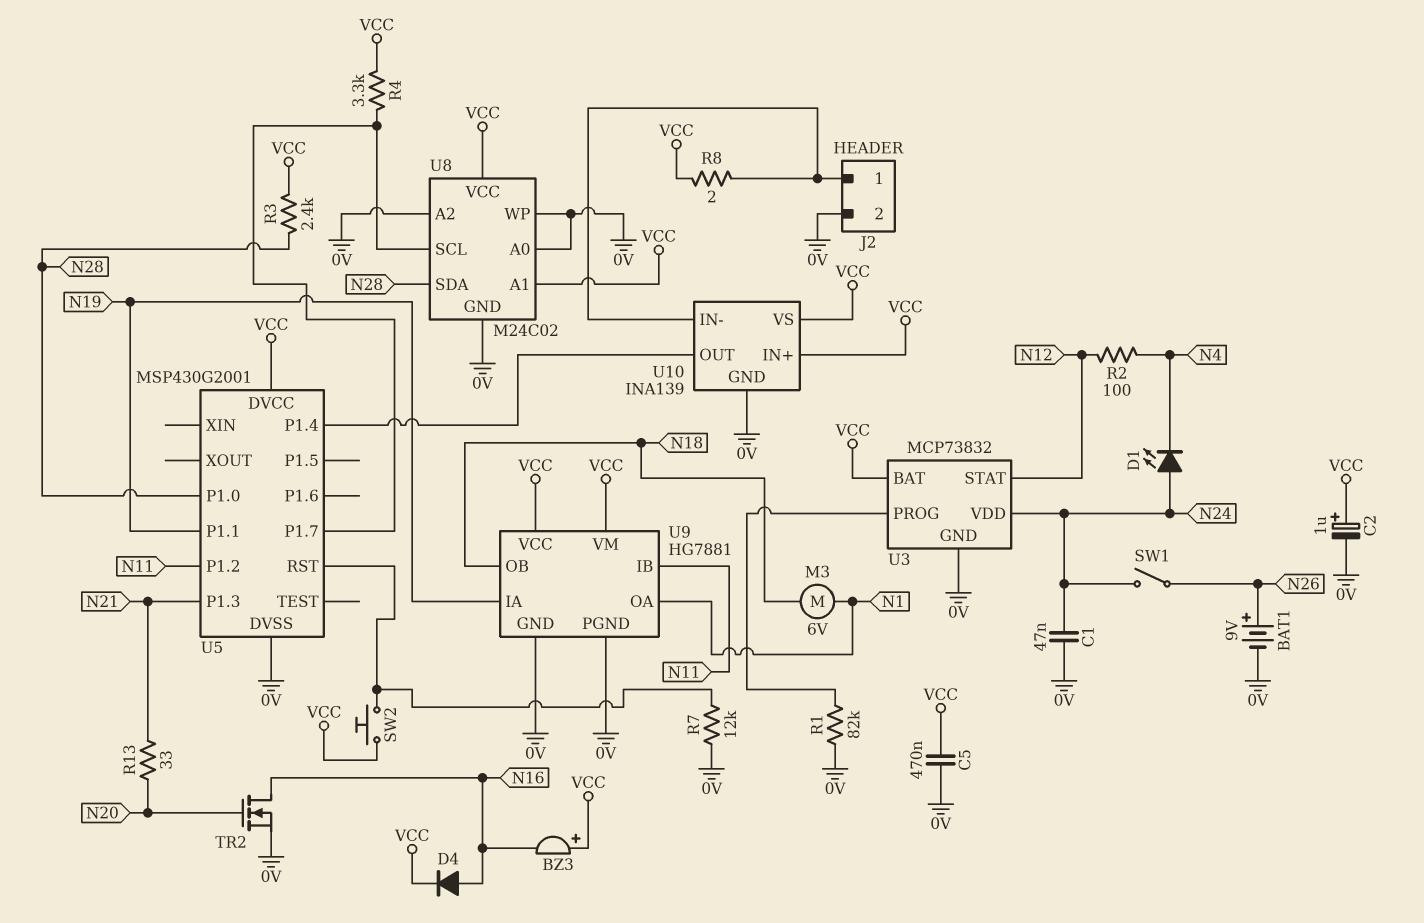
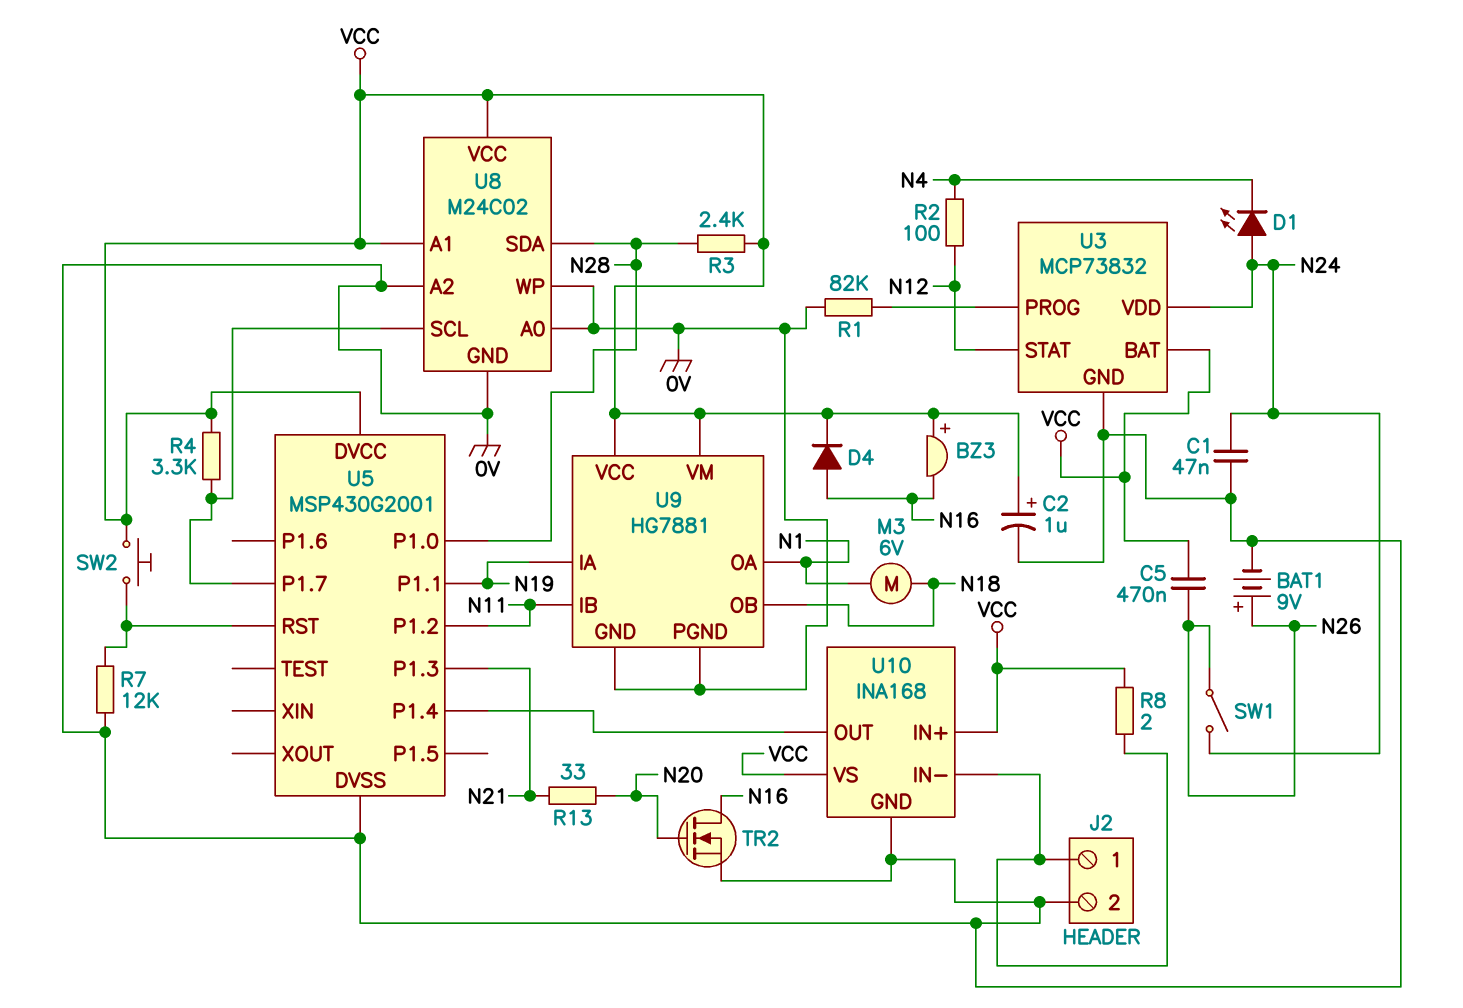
C5: 470nF (0V, VCC) -> 470nF (N26, VCC)
U10: INA139 -> INA168

